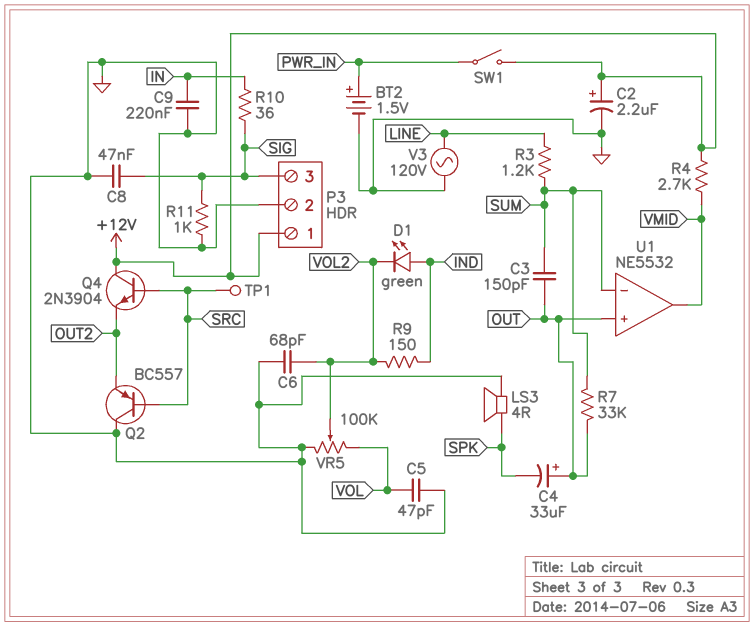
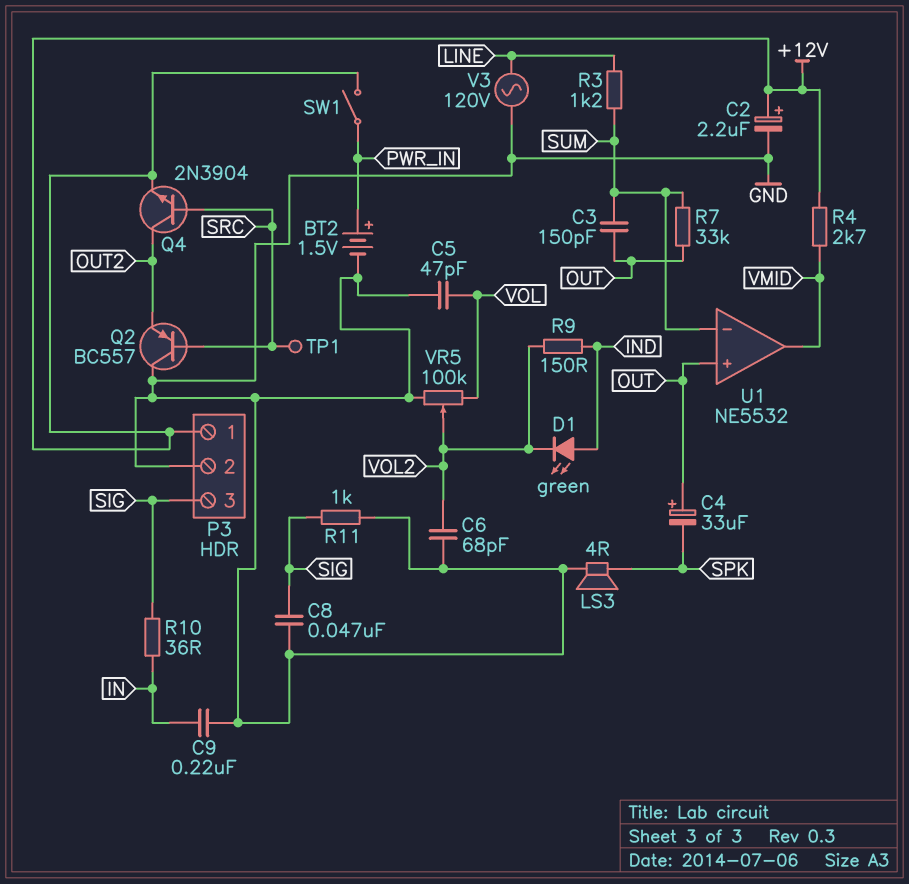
Q4: NPN 2N3904 (B SRC, C +12V, E OUT2) -> NPN 2N3904 (B SRC, C OUT2, E +12V)

